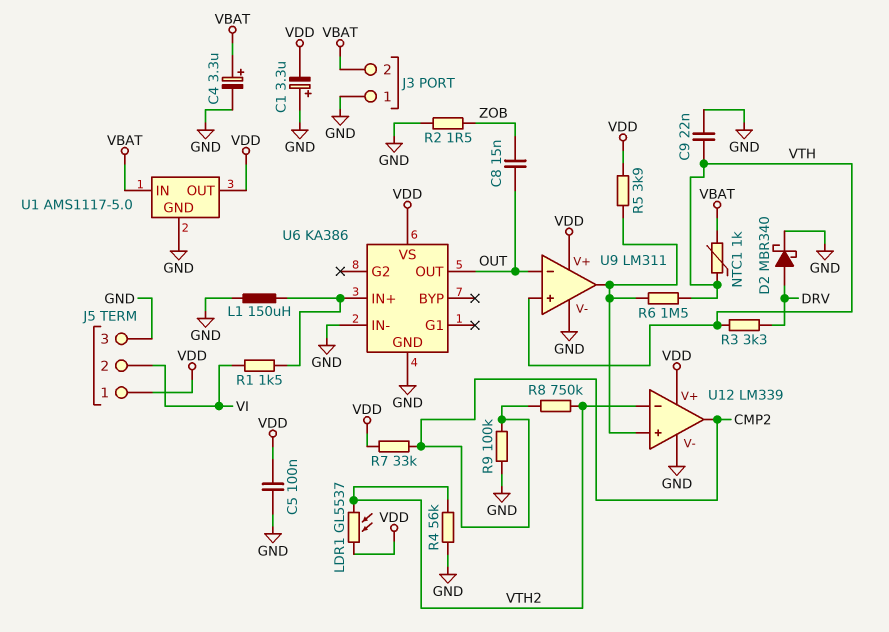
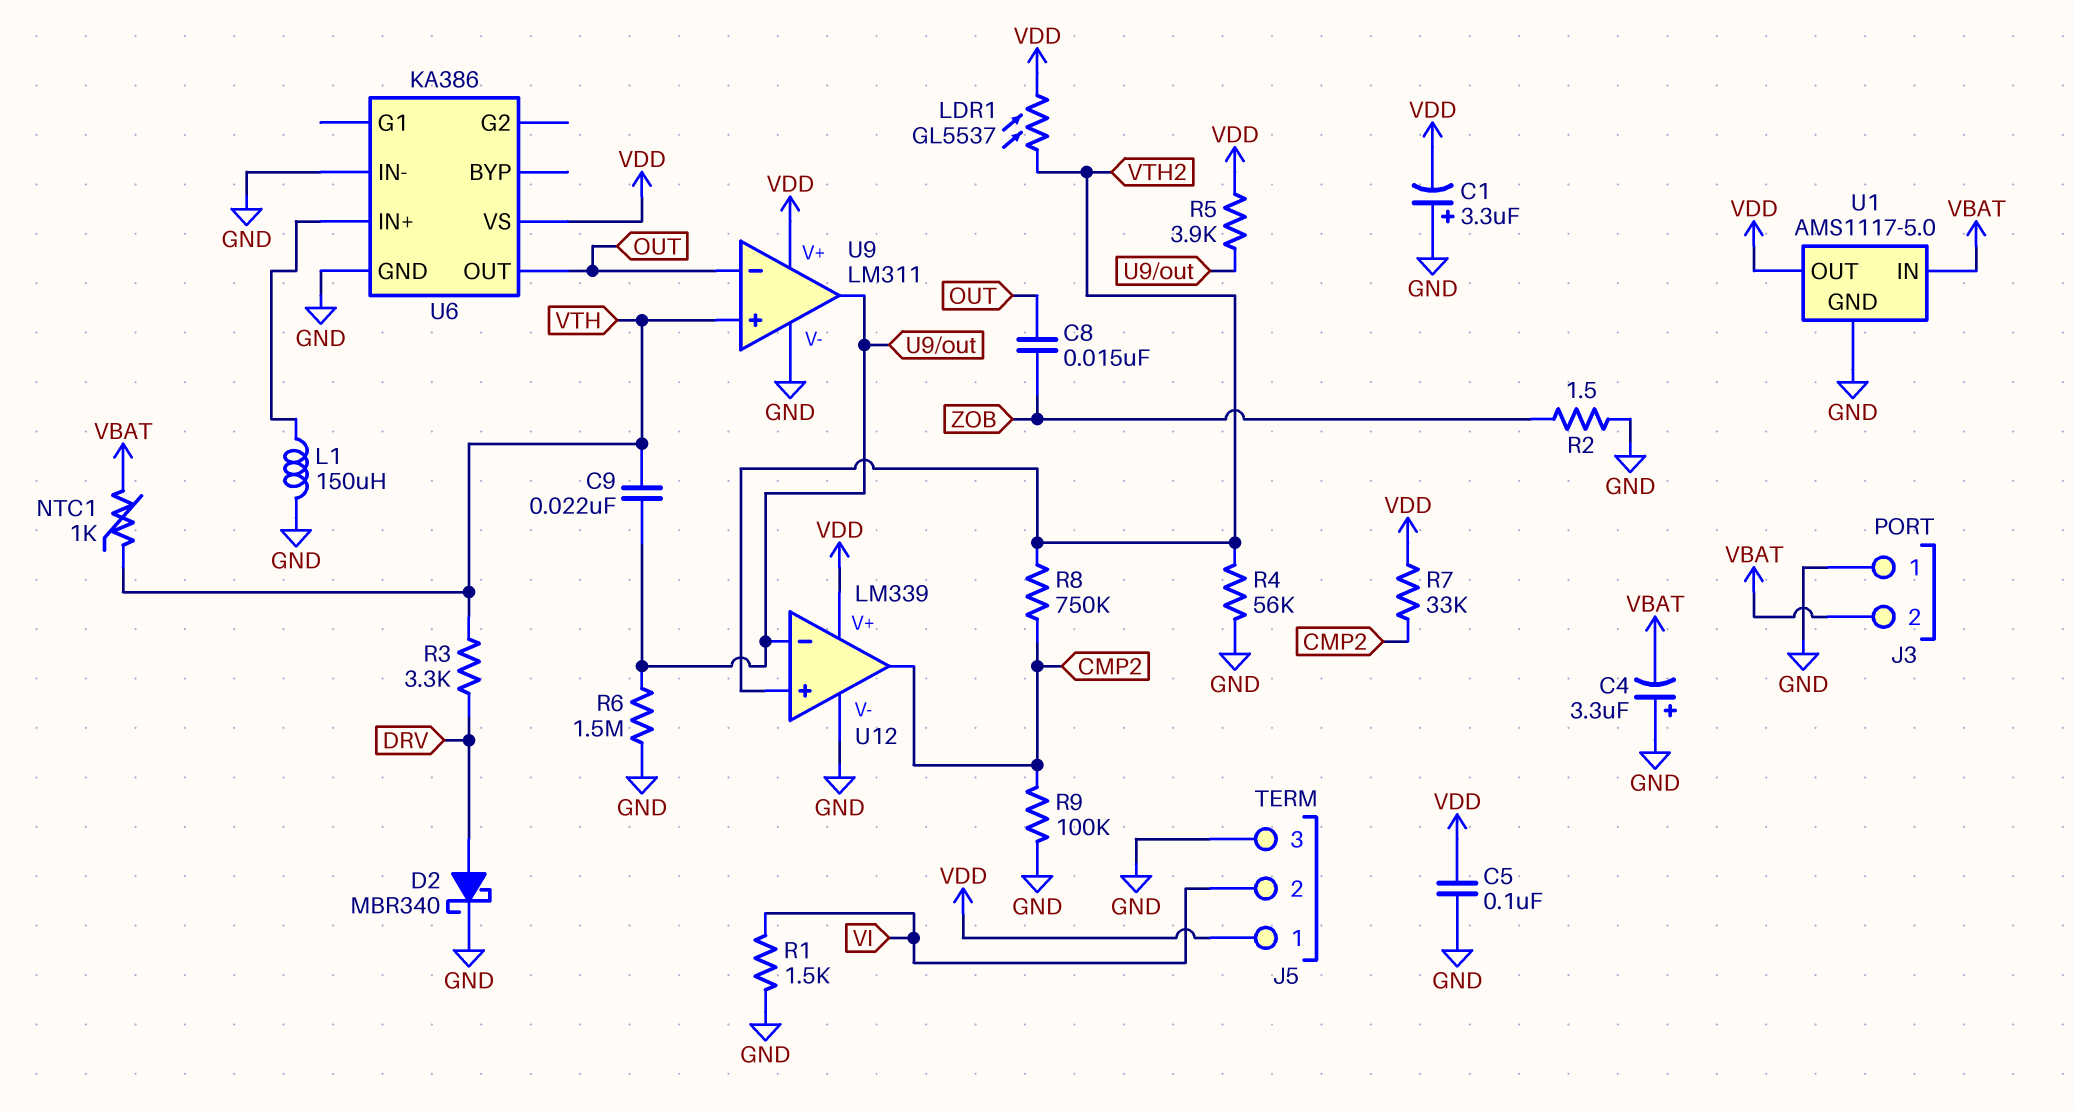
C4: 3.3uF (plus VBAT, minus GND) -> 3.3uF (plus GND, minus VBAT)
C9: 22nF (GND, VTH) -> 22nF (U9/out, VTH)
R1: 1.5k (U6/IN+, VI) -> 1.5k (GND, VI)
R6: 1.5M (U9/out, VTH) -> 1.5M (GND, U9/out)
U12 pin in+: U9/out -> VTH2
U12 pin in-: VTH2 -> U9/out

